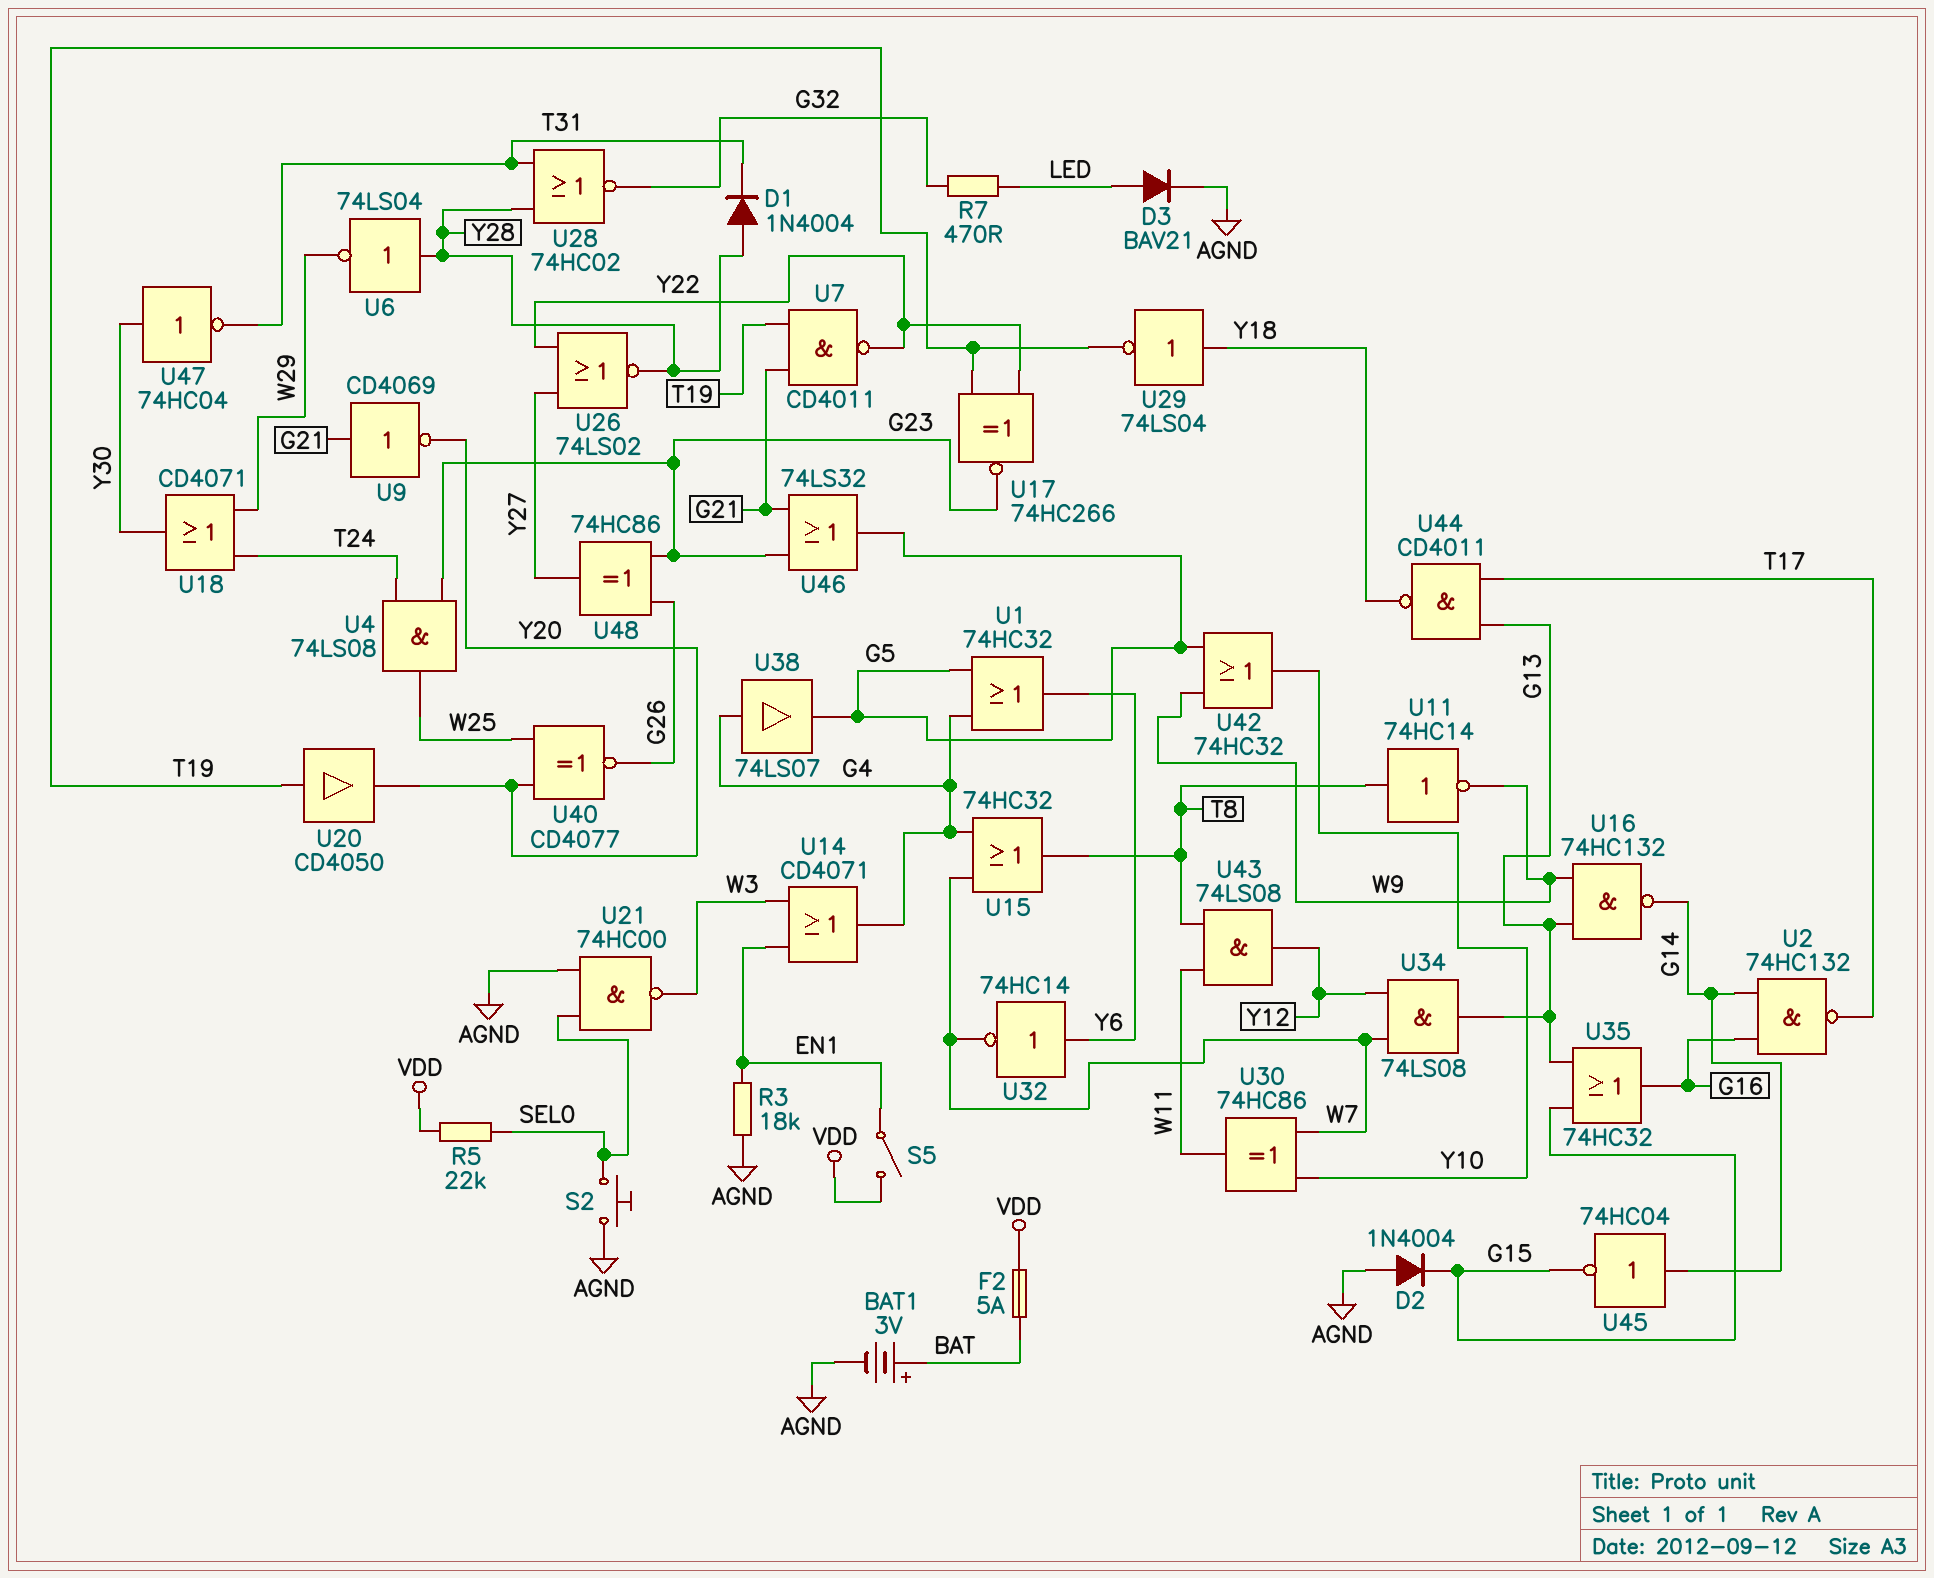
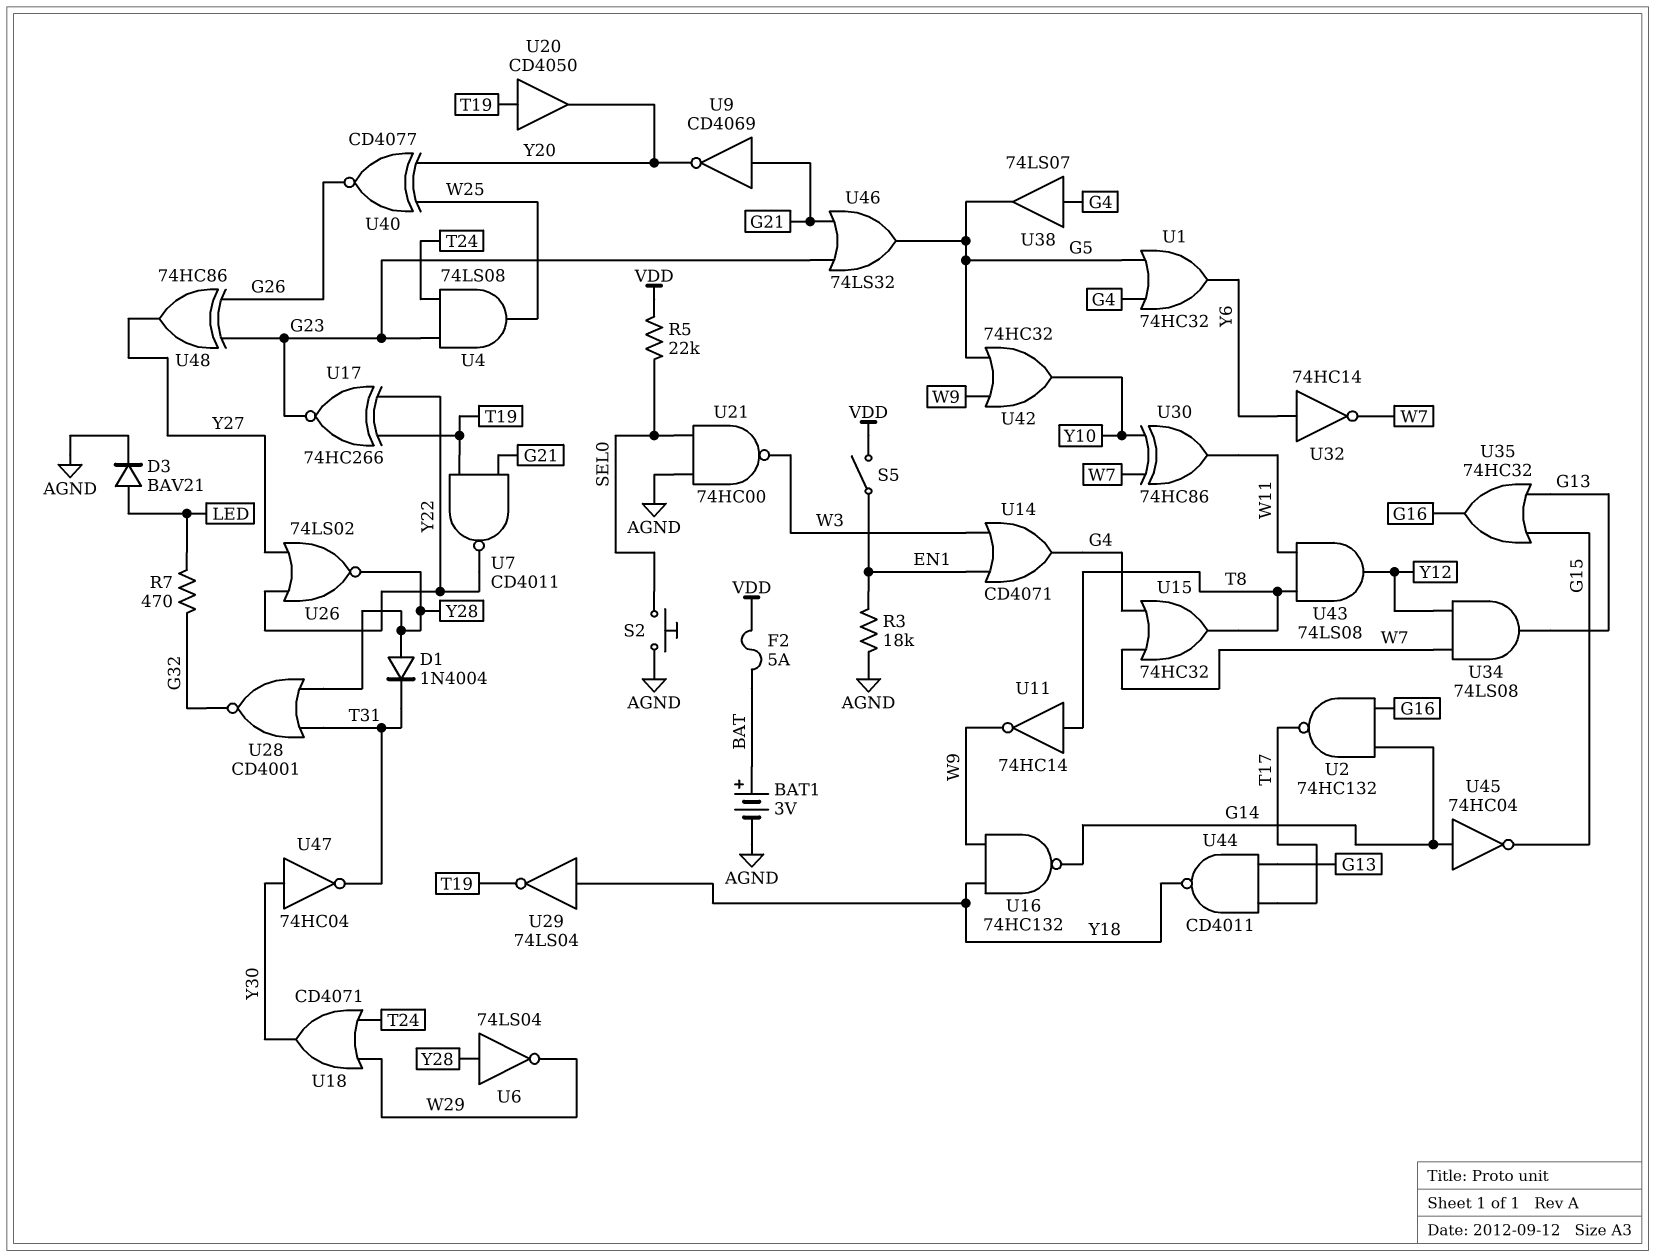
D2: diode 1N4004 (A AGND, K G15) -> none
U16: NAND 74HC132 (in G13, in W9, out G14) -> NAND 74HC132 (in W9, in Y18, out G14)
U28: NOR 74HC02 (in T31, in Y28, out G32) -> NOR CD4001 (in T31, in Y28, out G32)

